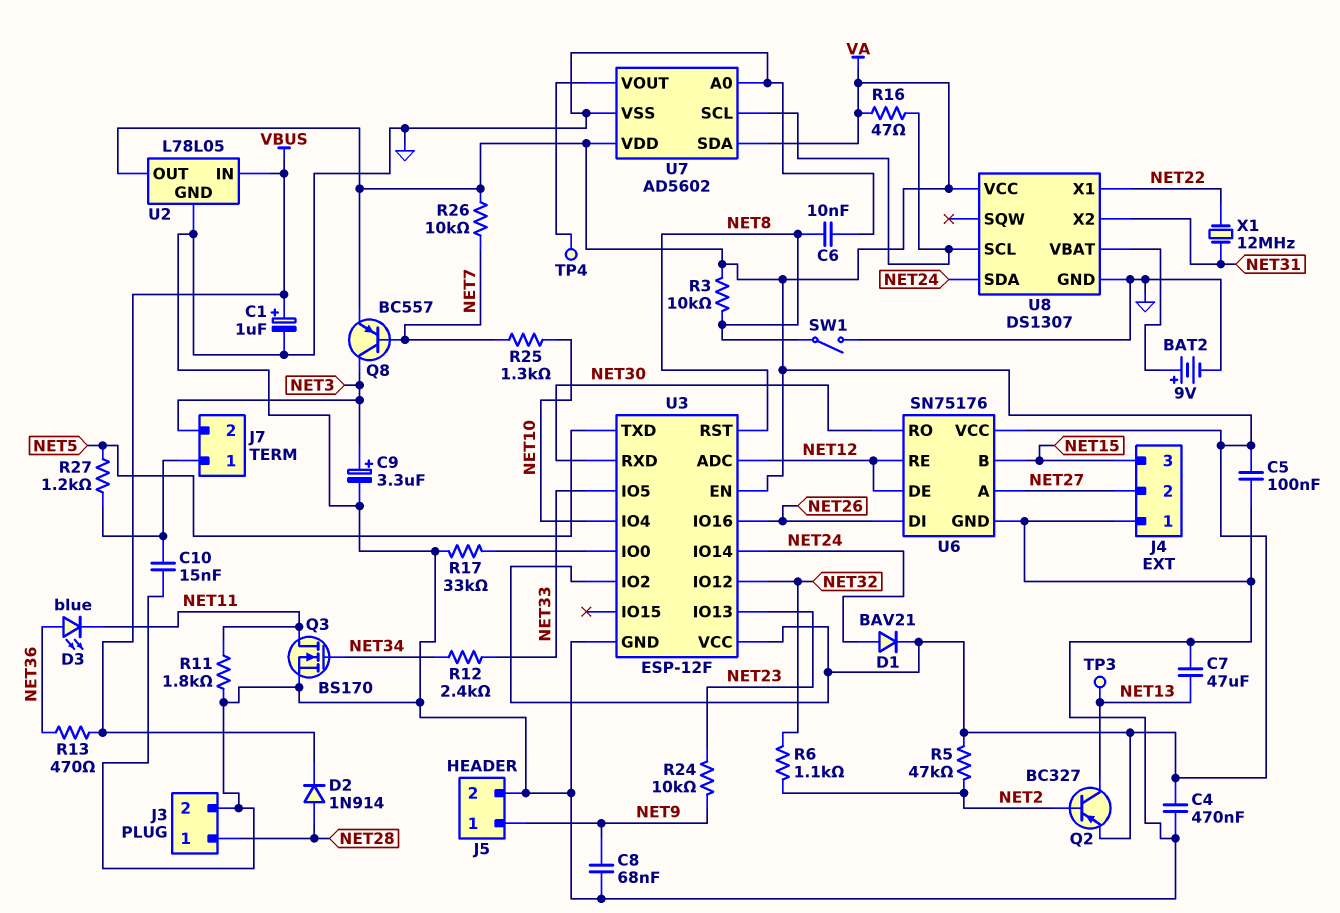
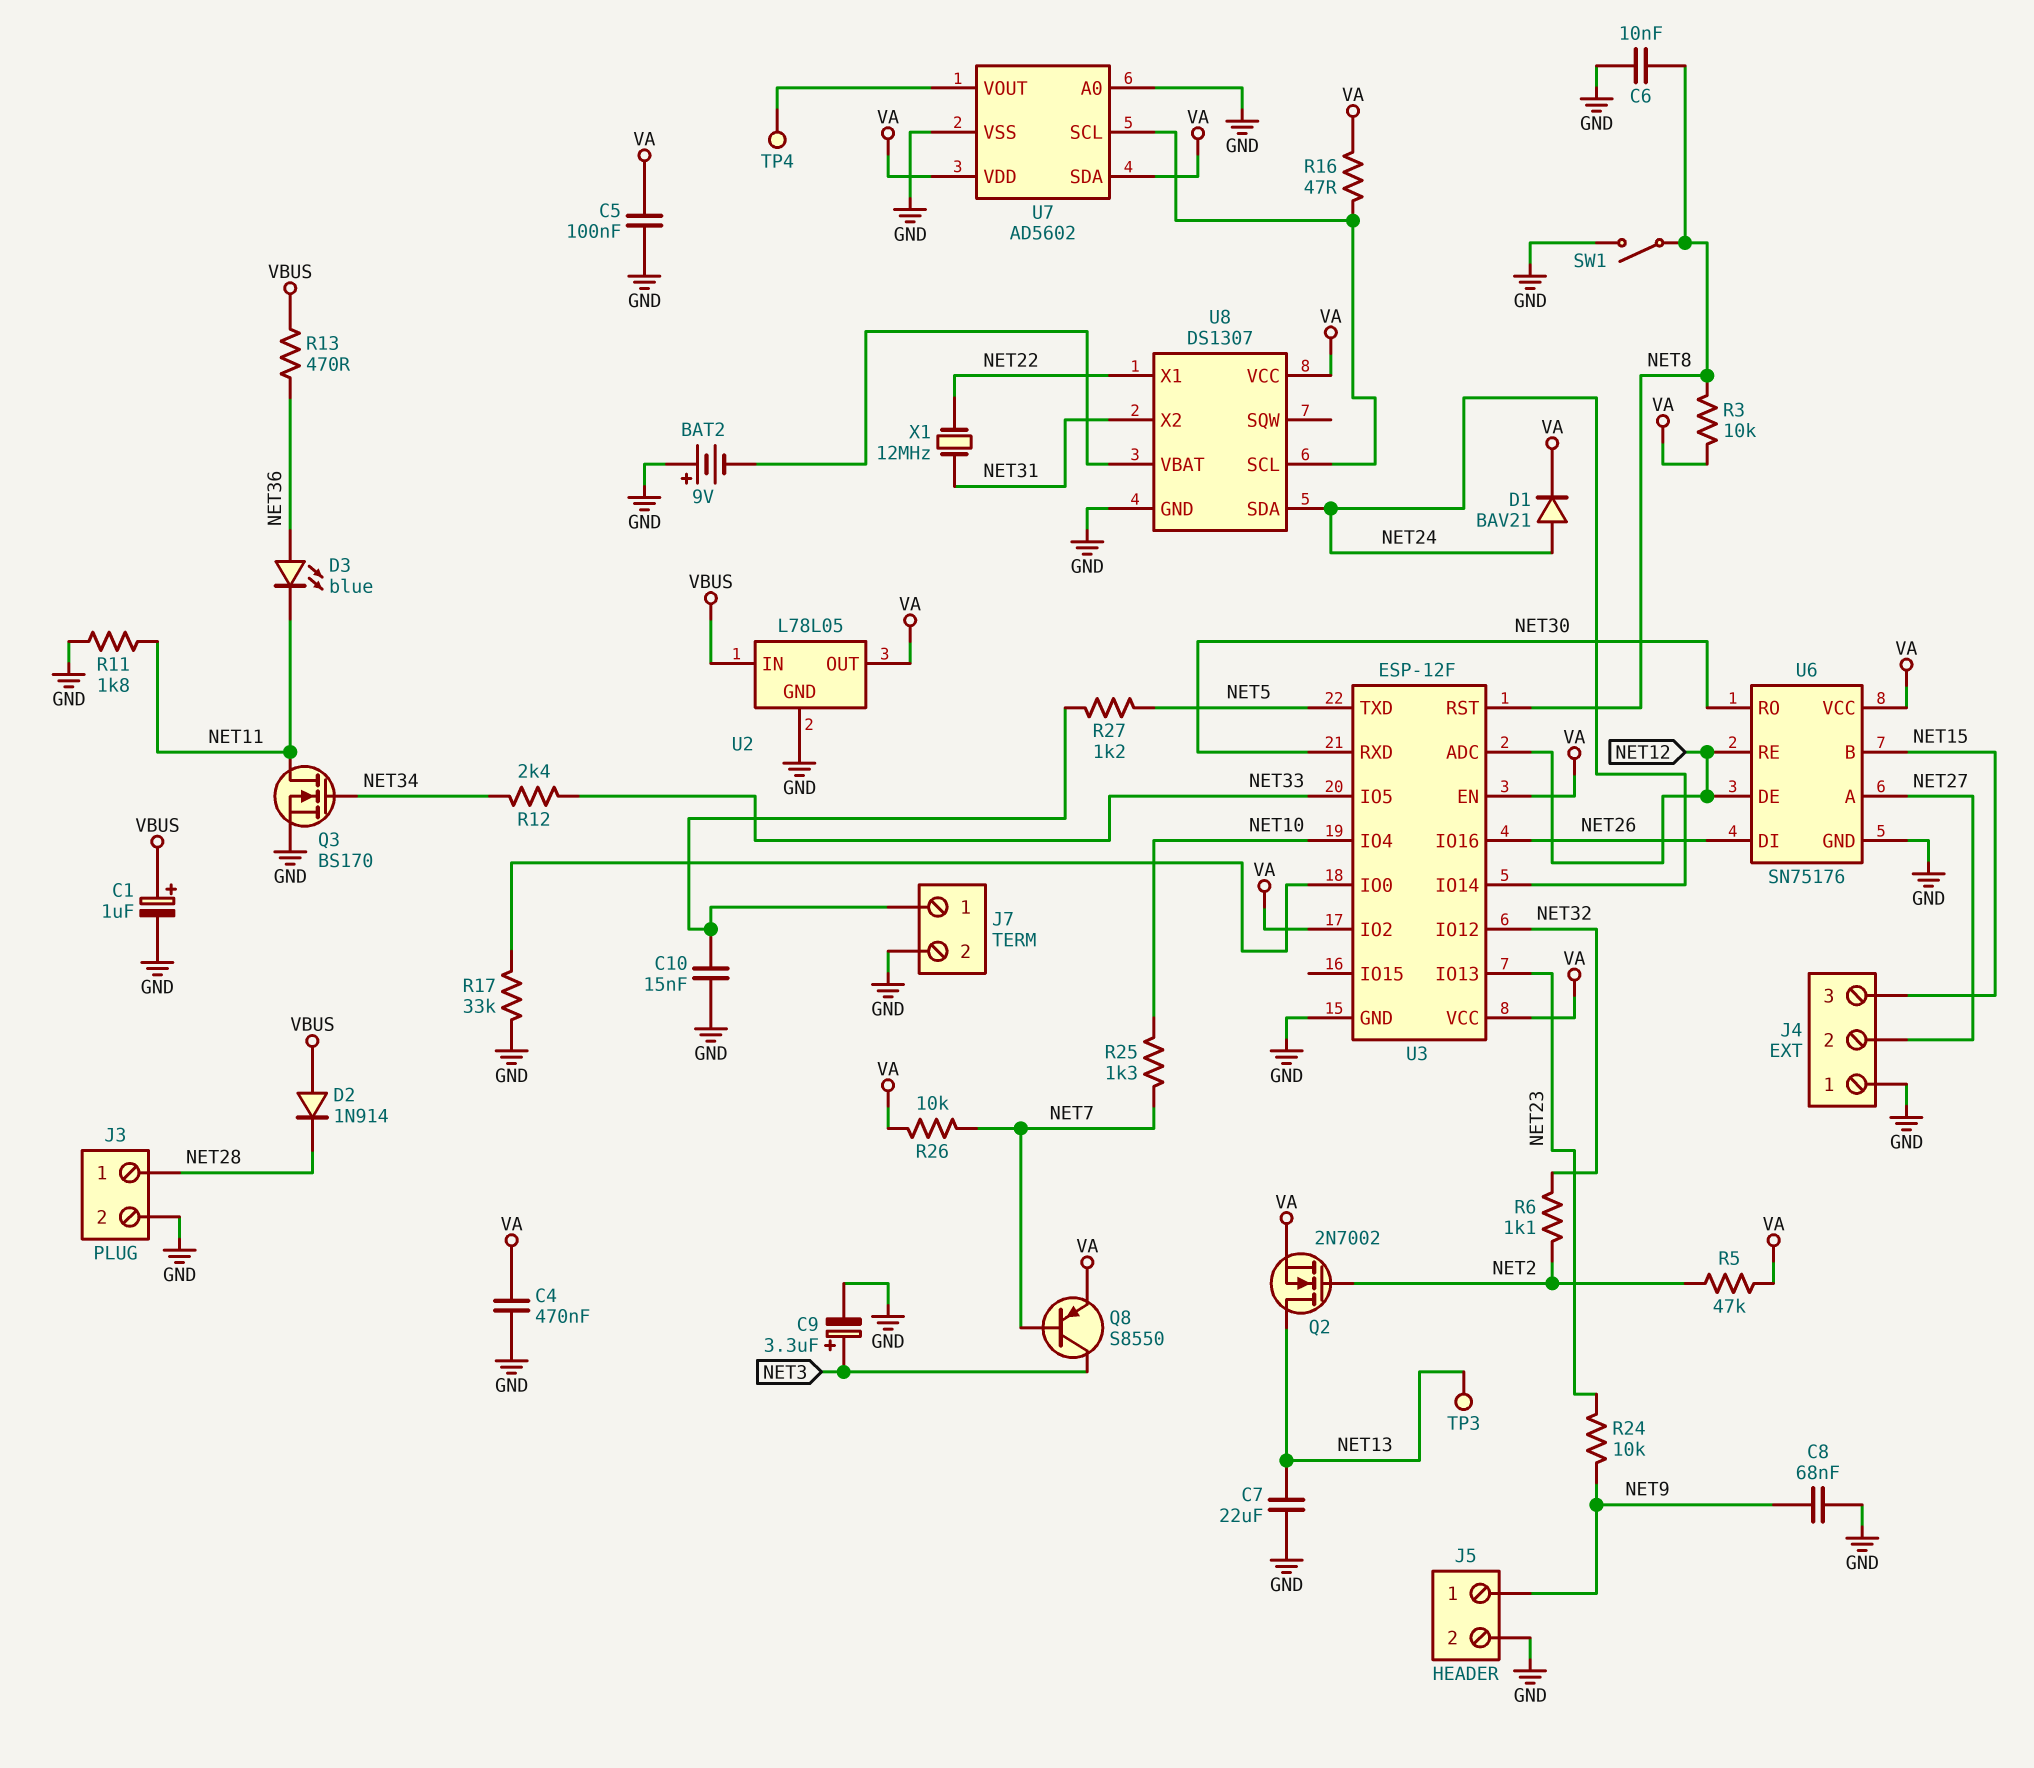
BAT2: 9V (plus U8/VBAT, minus GND) -> 9V (plus GND, minus U8/VBAT)
C7: 47uF (GND, NET13) -> 22uF (GND, NET13)
D2: diode 1N914 (A NET28, K VBUS) -> diode 1N914 (A VBUS, K NET28)
J7 pin 2: NET3 -> GND
Q2: PNP BC327 (B NET2, C NET13, E VA) -> NMOS 2N7002 (G NET2, D NET13, S VA)
Q8: PNP BC557 (B NET7, C NET3, E VA) -> PNP S8550 (B NET7, C NET3, E VA)

